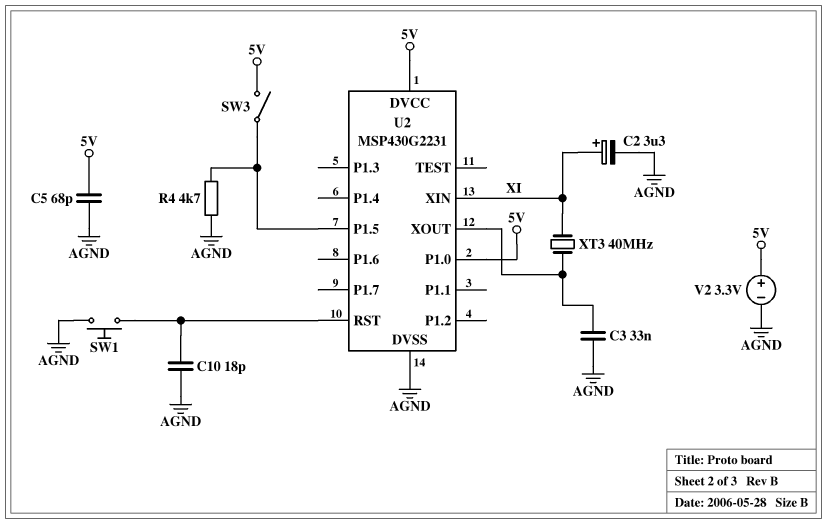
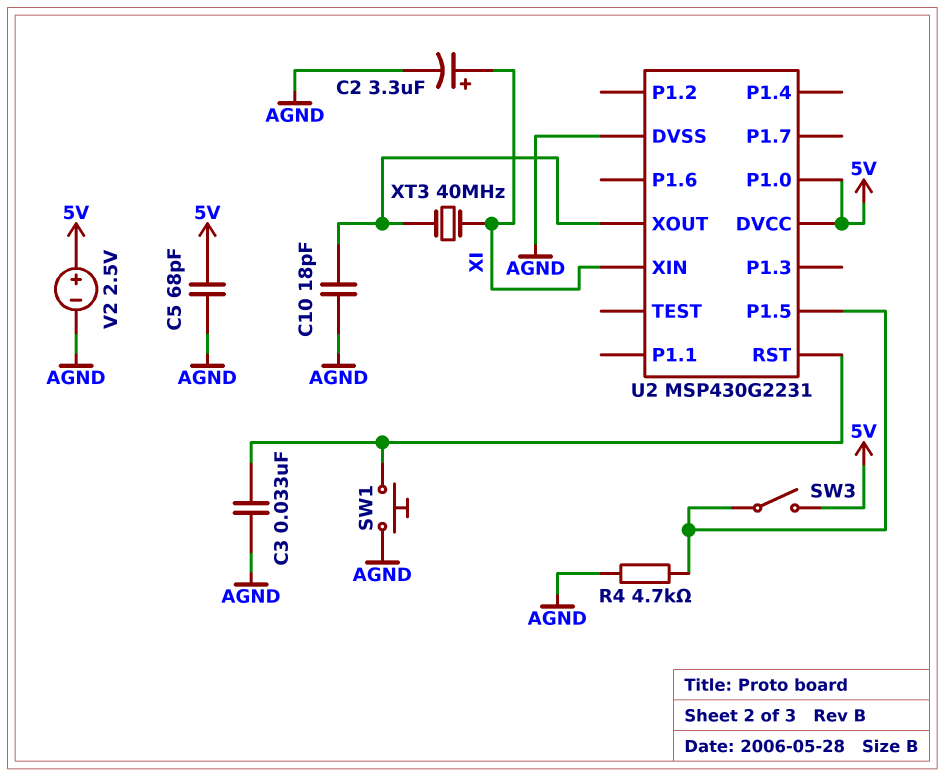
C3: 33nF (AGND, U2/XOUT) -> 33nF (AGND, U2/RST)
C10: 18pF (AGND, U2/RST) -> 18pF (AGND, U2/XOUT)
V2: 3.3V (plus 5V, minus AGND) -> 2.5V (plus 5V, minus AGND)

